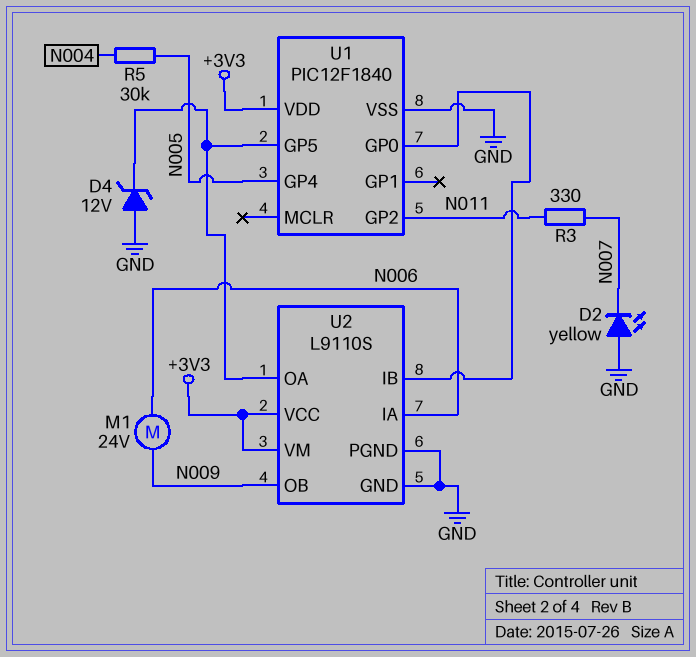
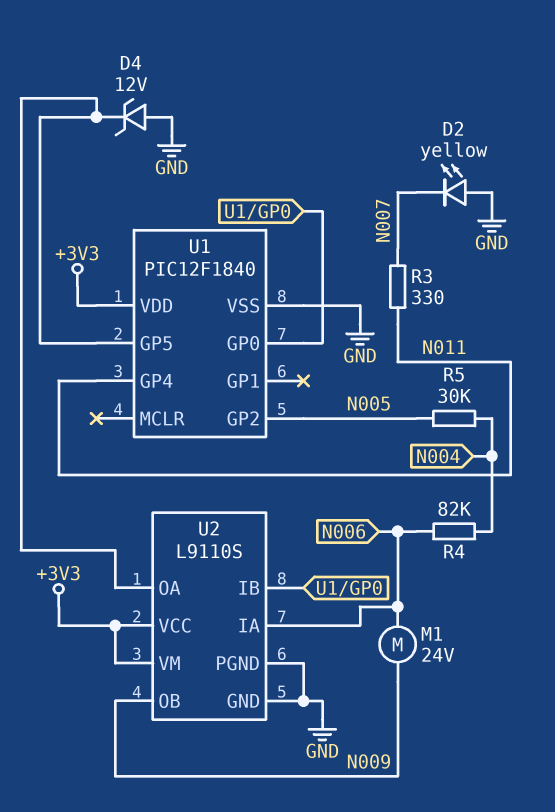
R4: none -> 82k (N004, N006)
U1 pin GP2: N011 -> N005
U1 pin GP4: N005 -> N011

